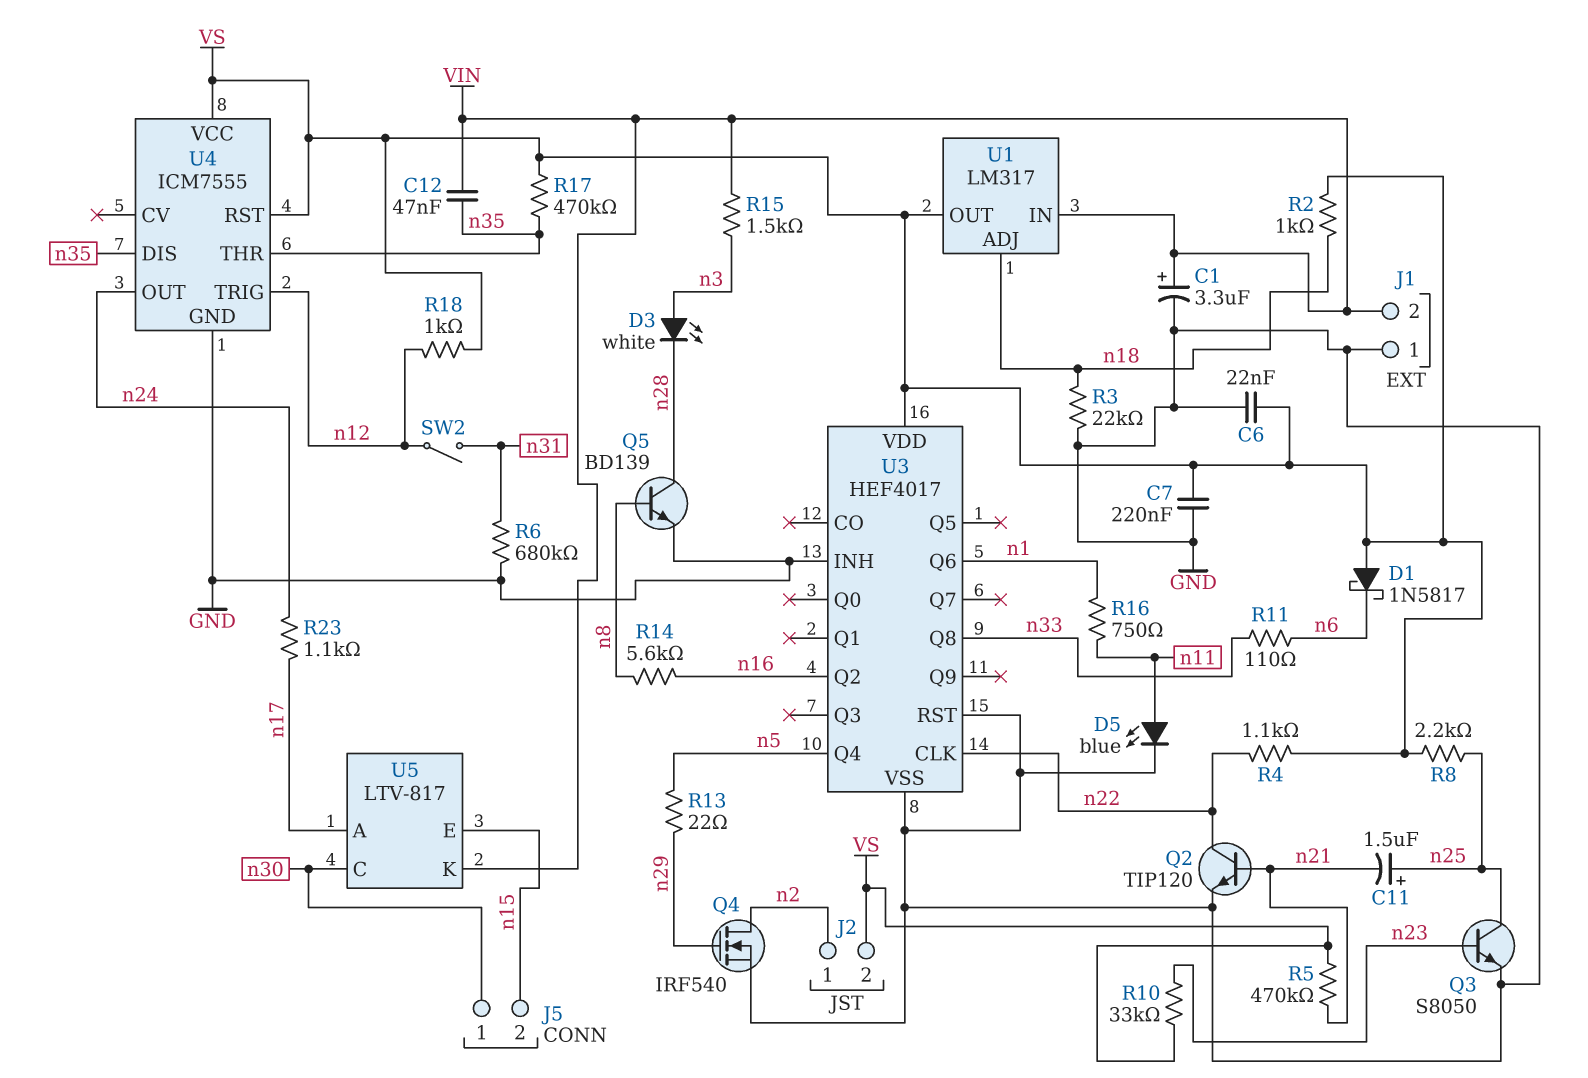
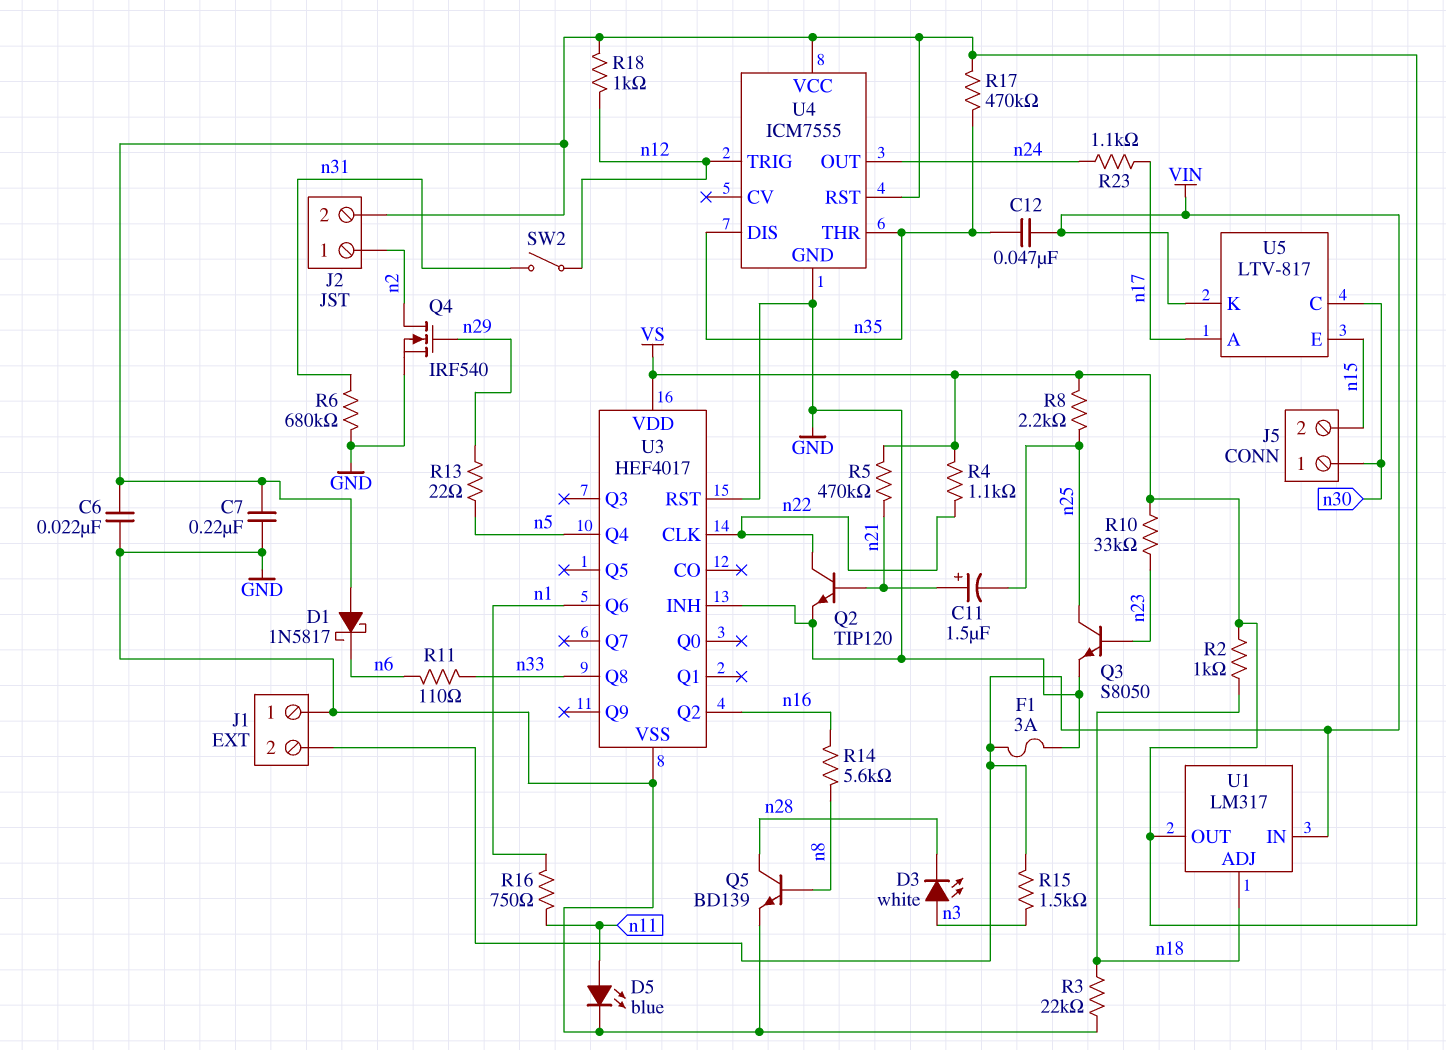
C1: 3.3uF (plus VIN, minus GND) -> none
C11: 1.5uF (plus n25, minus n21) -> 1.5uF (plus n21, minus n25)
F1: none -> 3A (GND, VIN)

